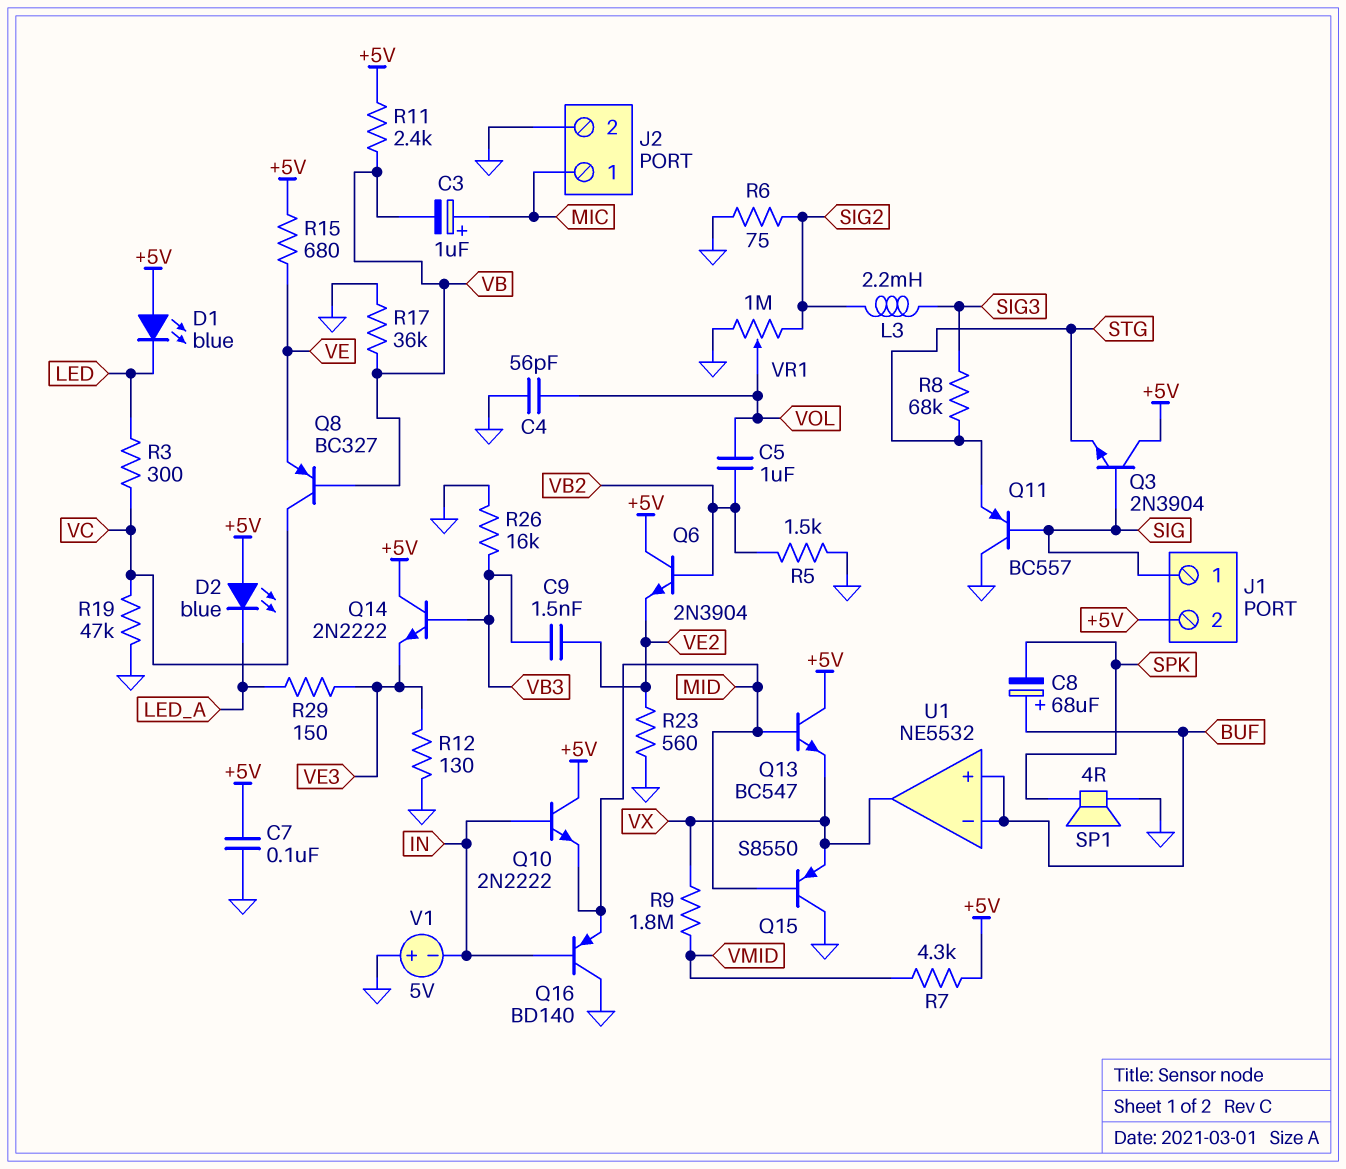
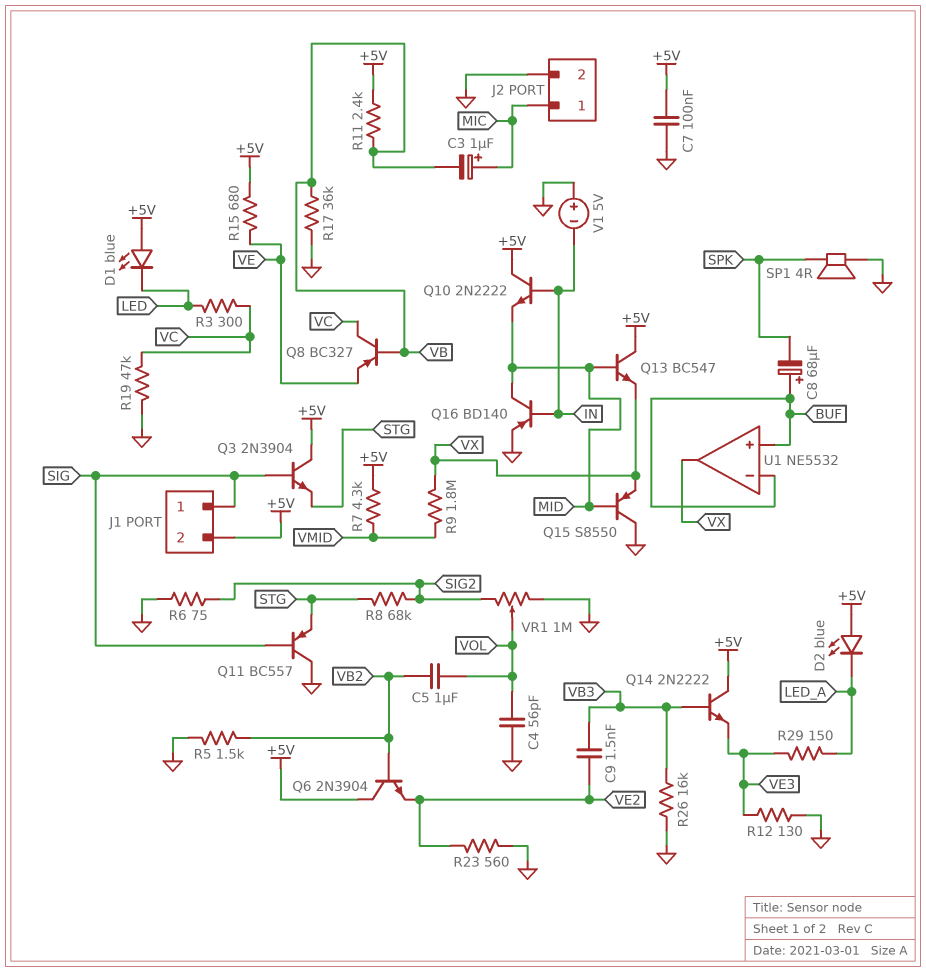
L3: 2.2mH (SIG2, SIG3) -> none
Q16: PNP BD140 (B IN, C GND, E MID) -> PNP BD140 (B IN, C MID, E GND)
R8: 68k (SIG3, STG) -> 68k (SIG2, STG)

